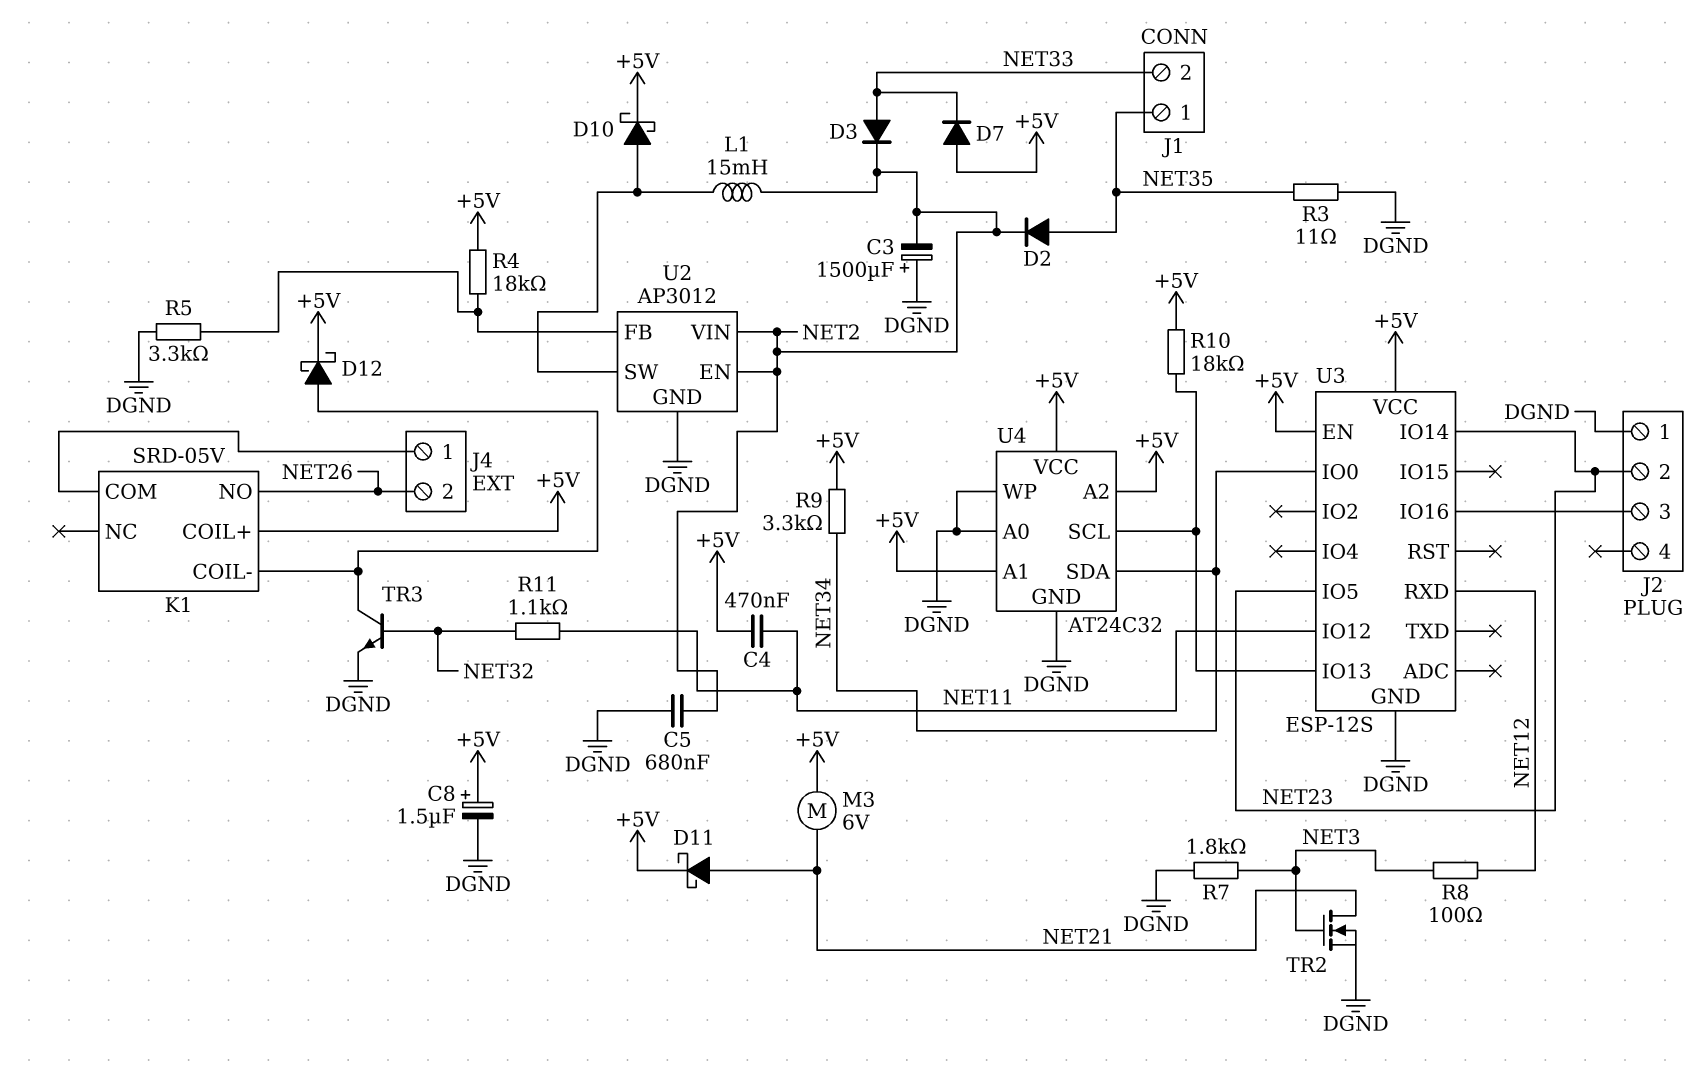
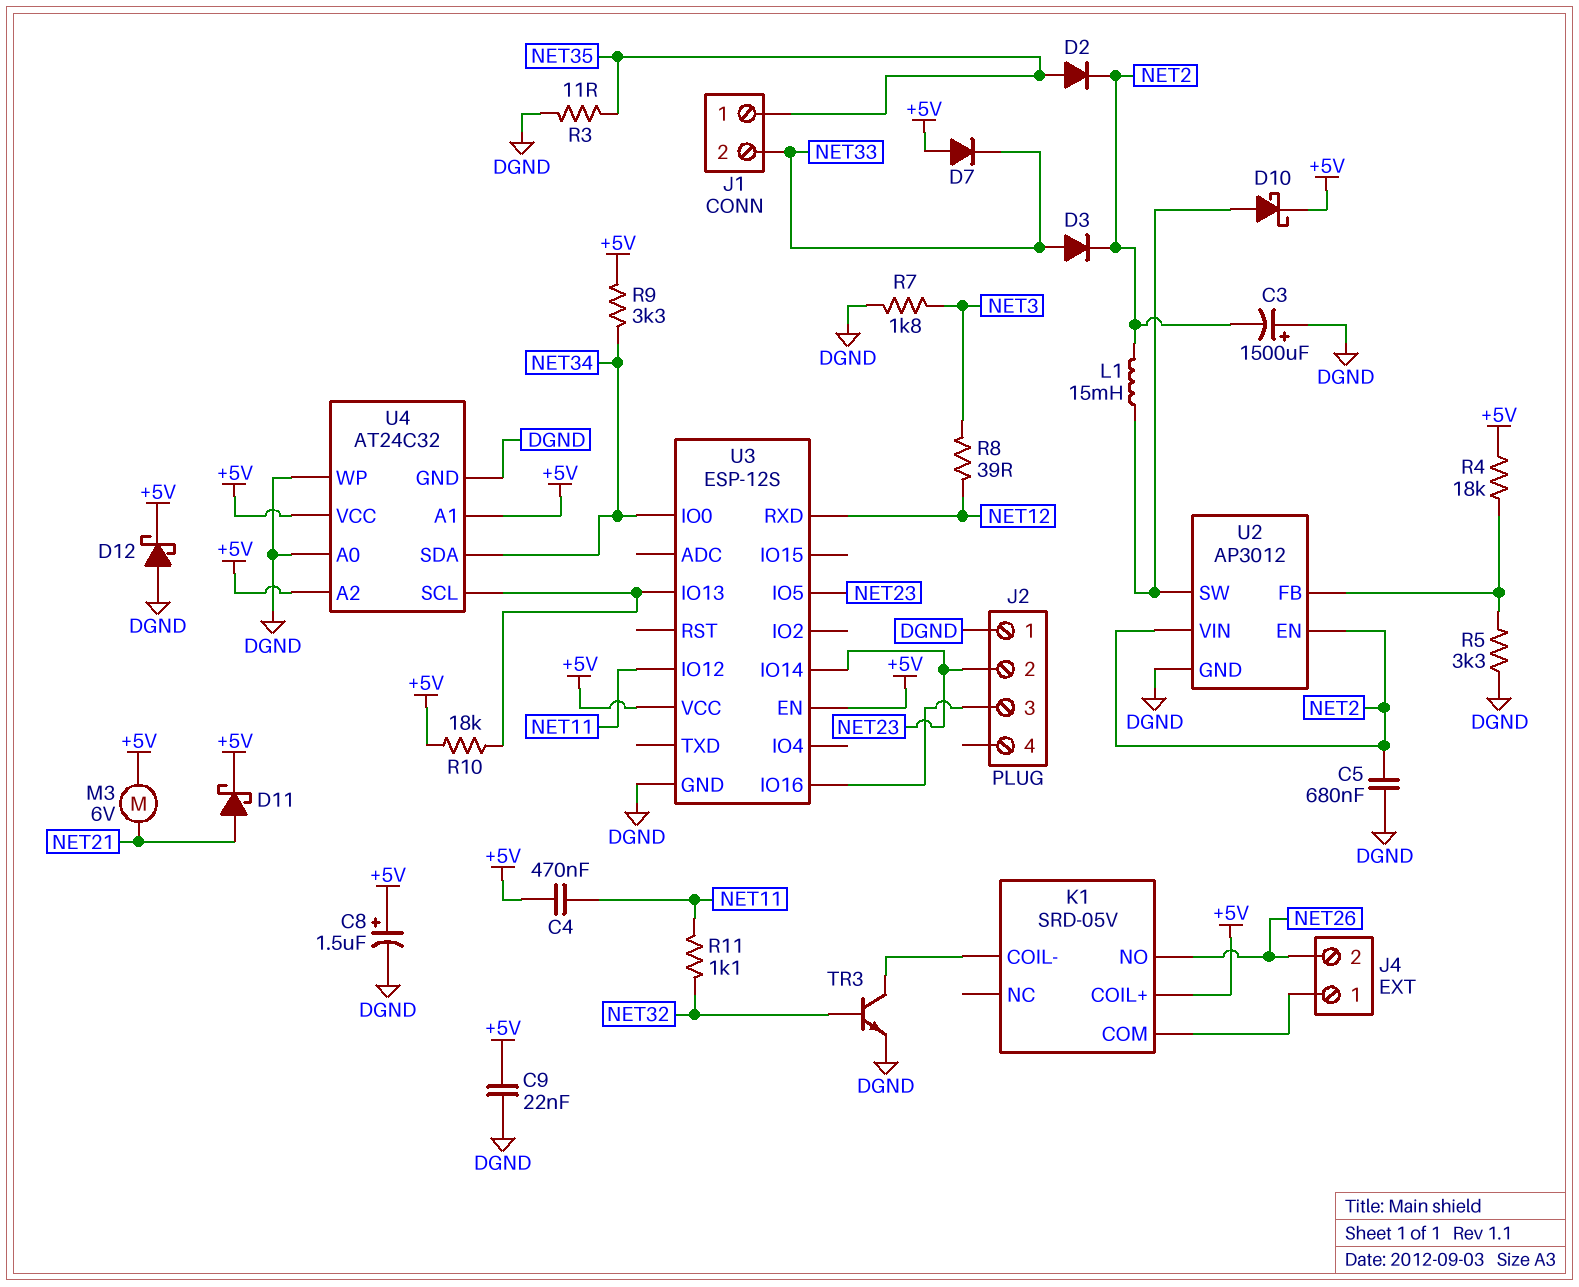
C9: none -> 22nF (+5V, DGND)
D12: schottky (A K1/COIL-, K +5V) -> schottky (A DGND, K +5V)
R8: 100 (NET3, NET12) -> 39 (NET3, NET12)
TR2: NMOS (G NET3, D NET21, S DGND) -> none

